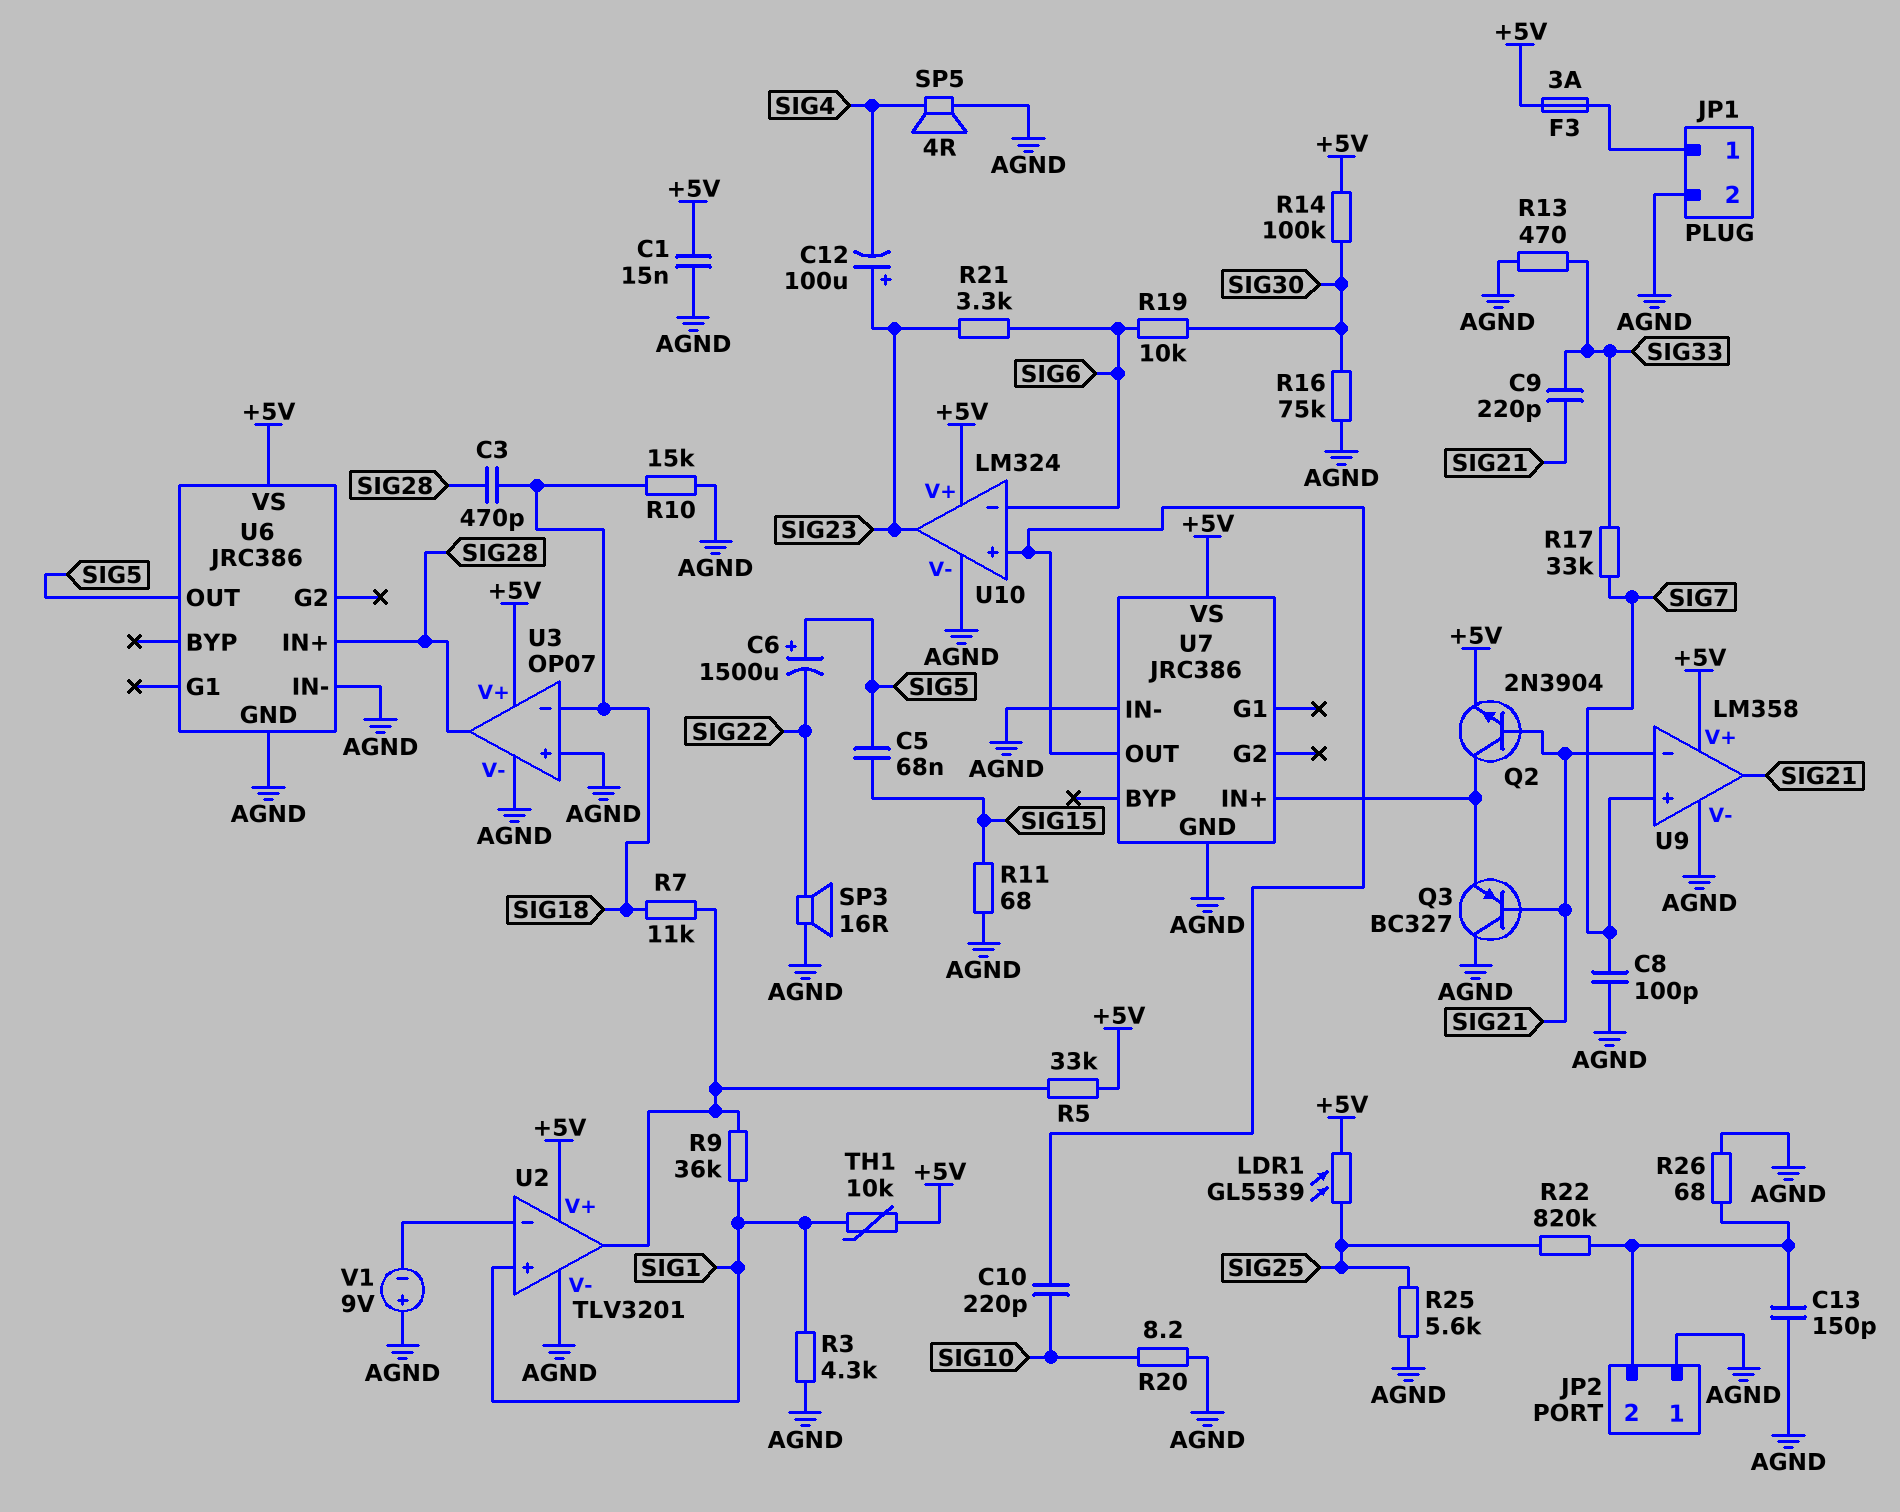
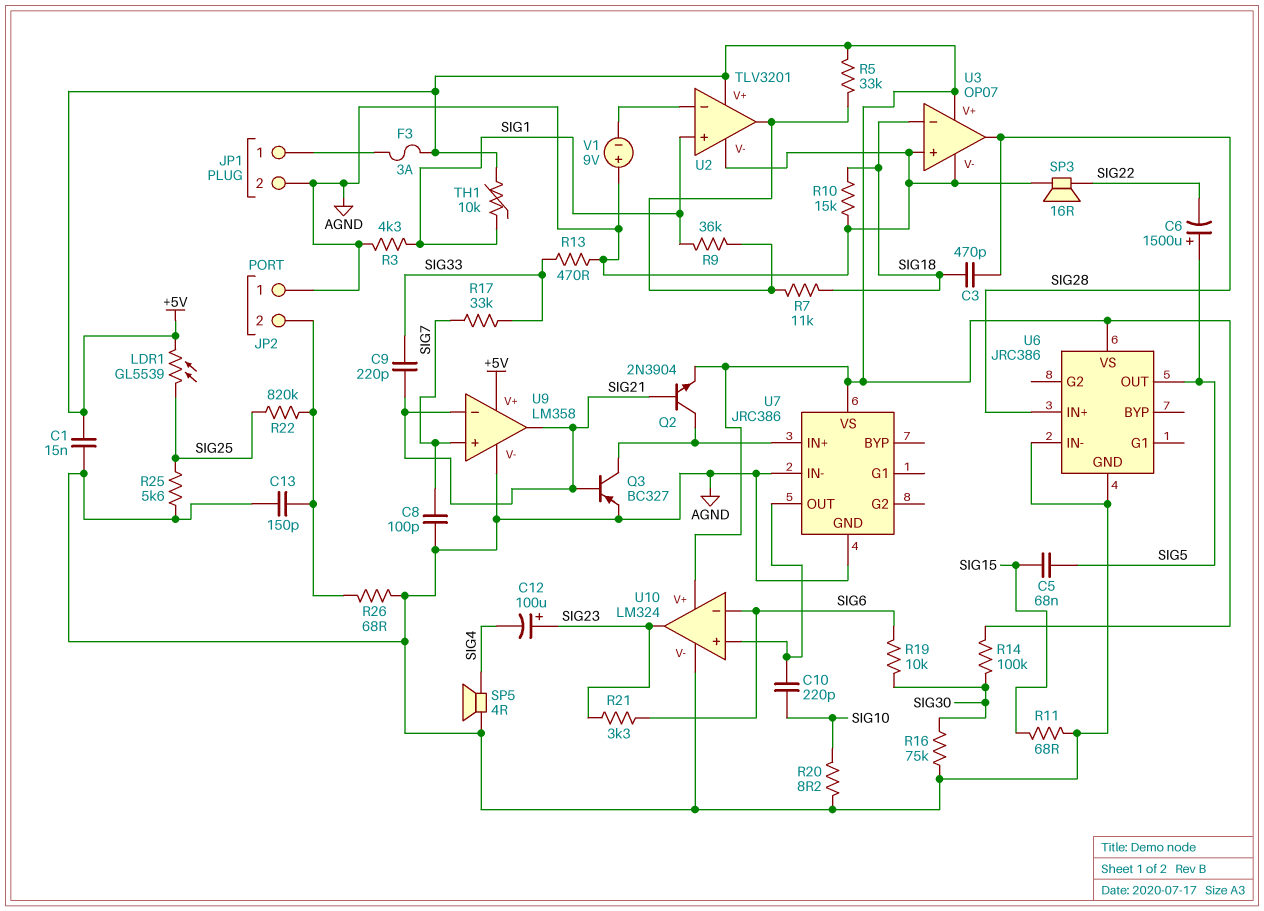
Q3: PNP BC327 (B SIG21, C AGND, E U7/IN+) -> PNP BC327 (B SIG21, C U7/IN+, E AGND)

